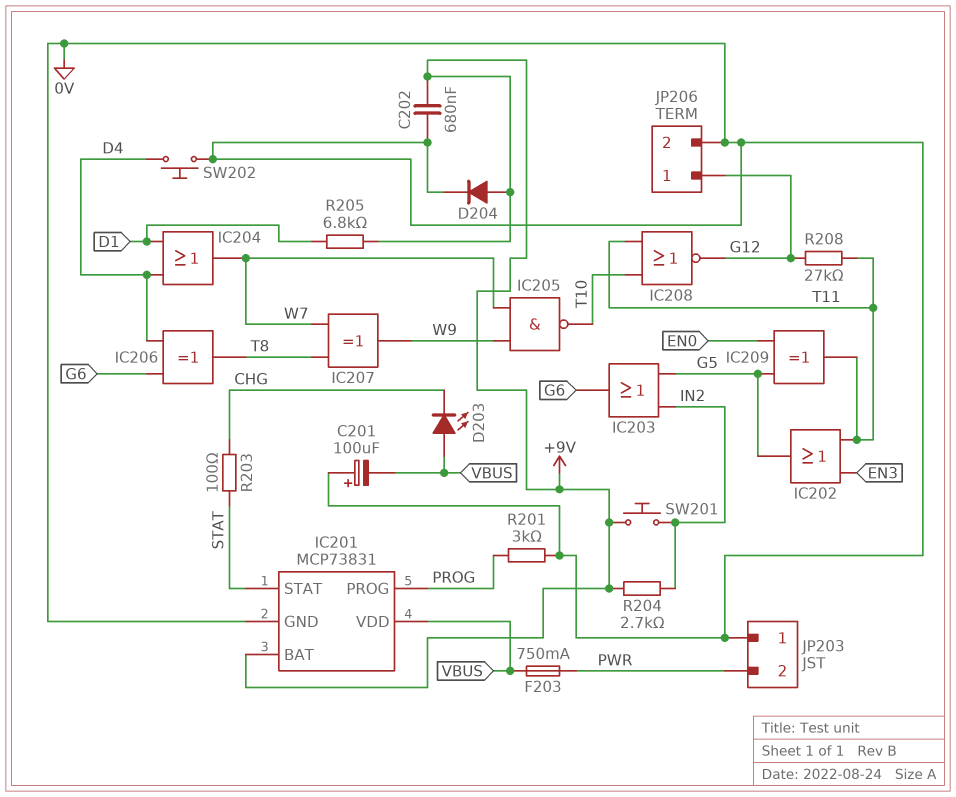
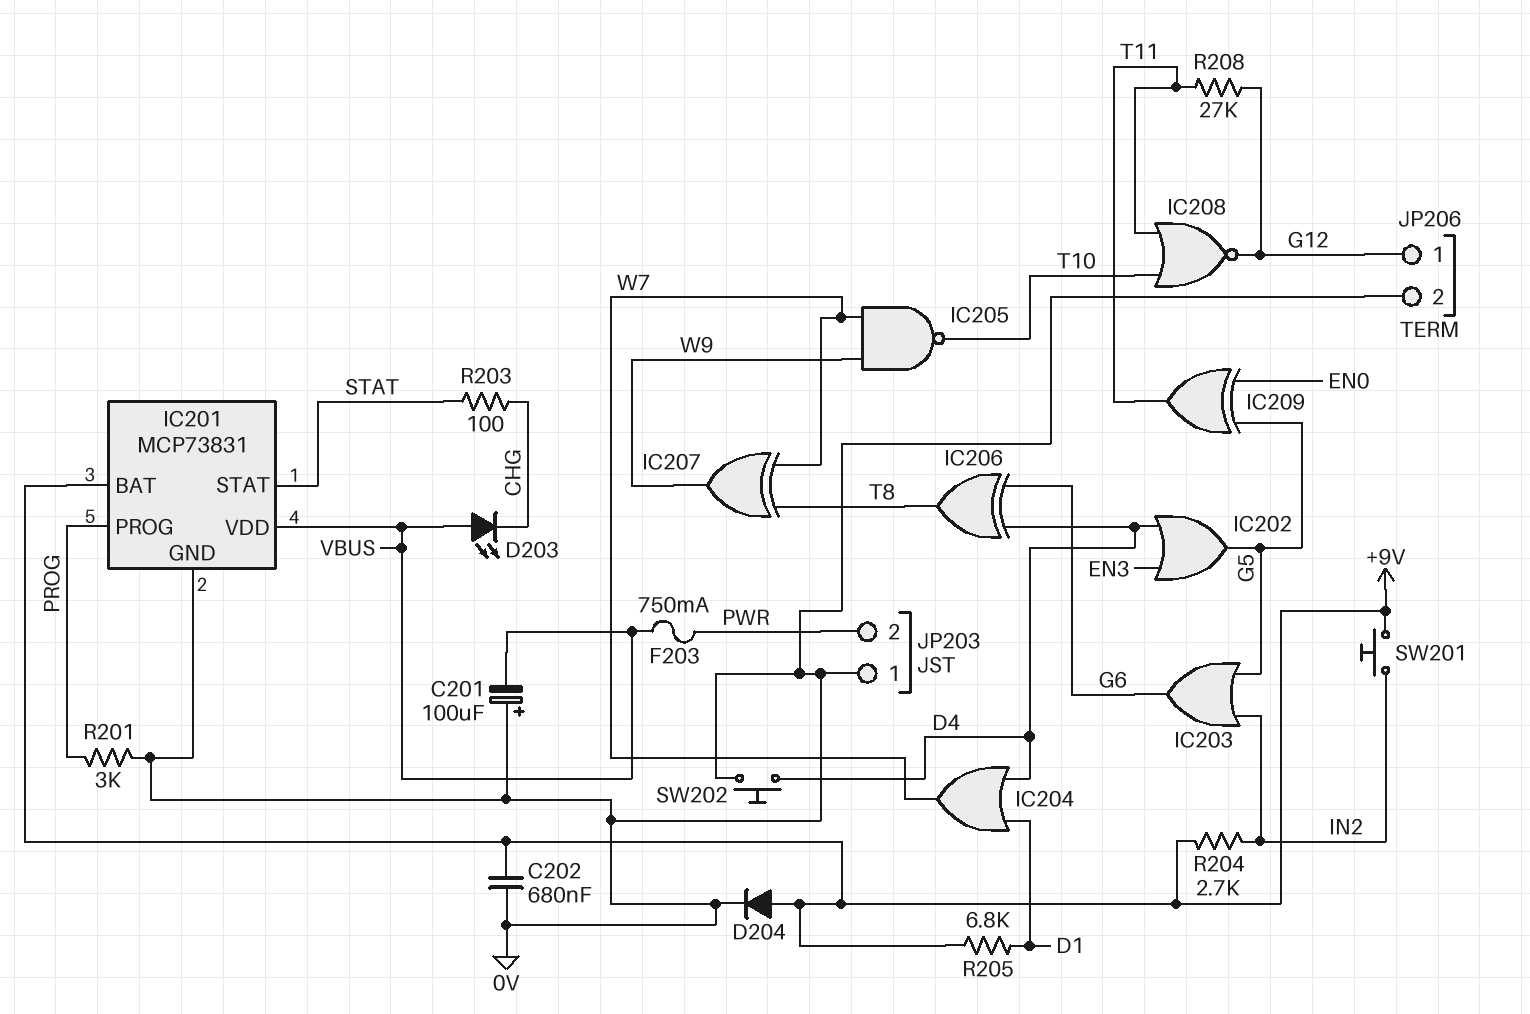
IC202: OR (in EN3, in T11, out G5) -> OR (in D4, in EN3, out G5)

